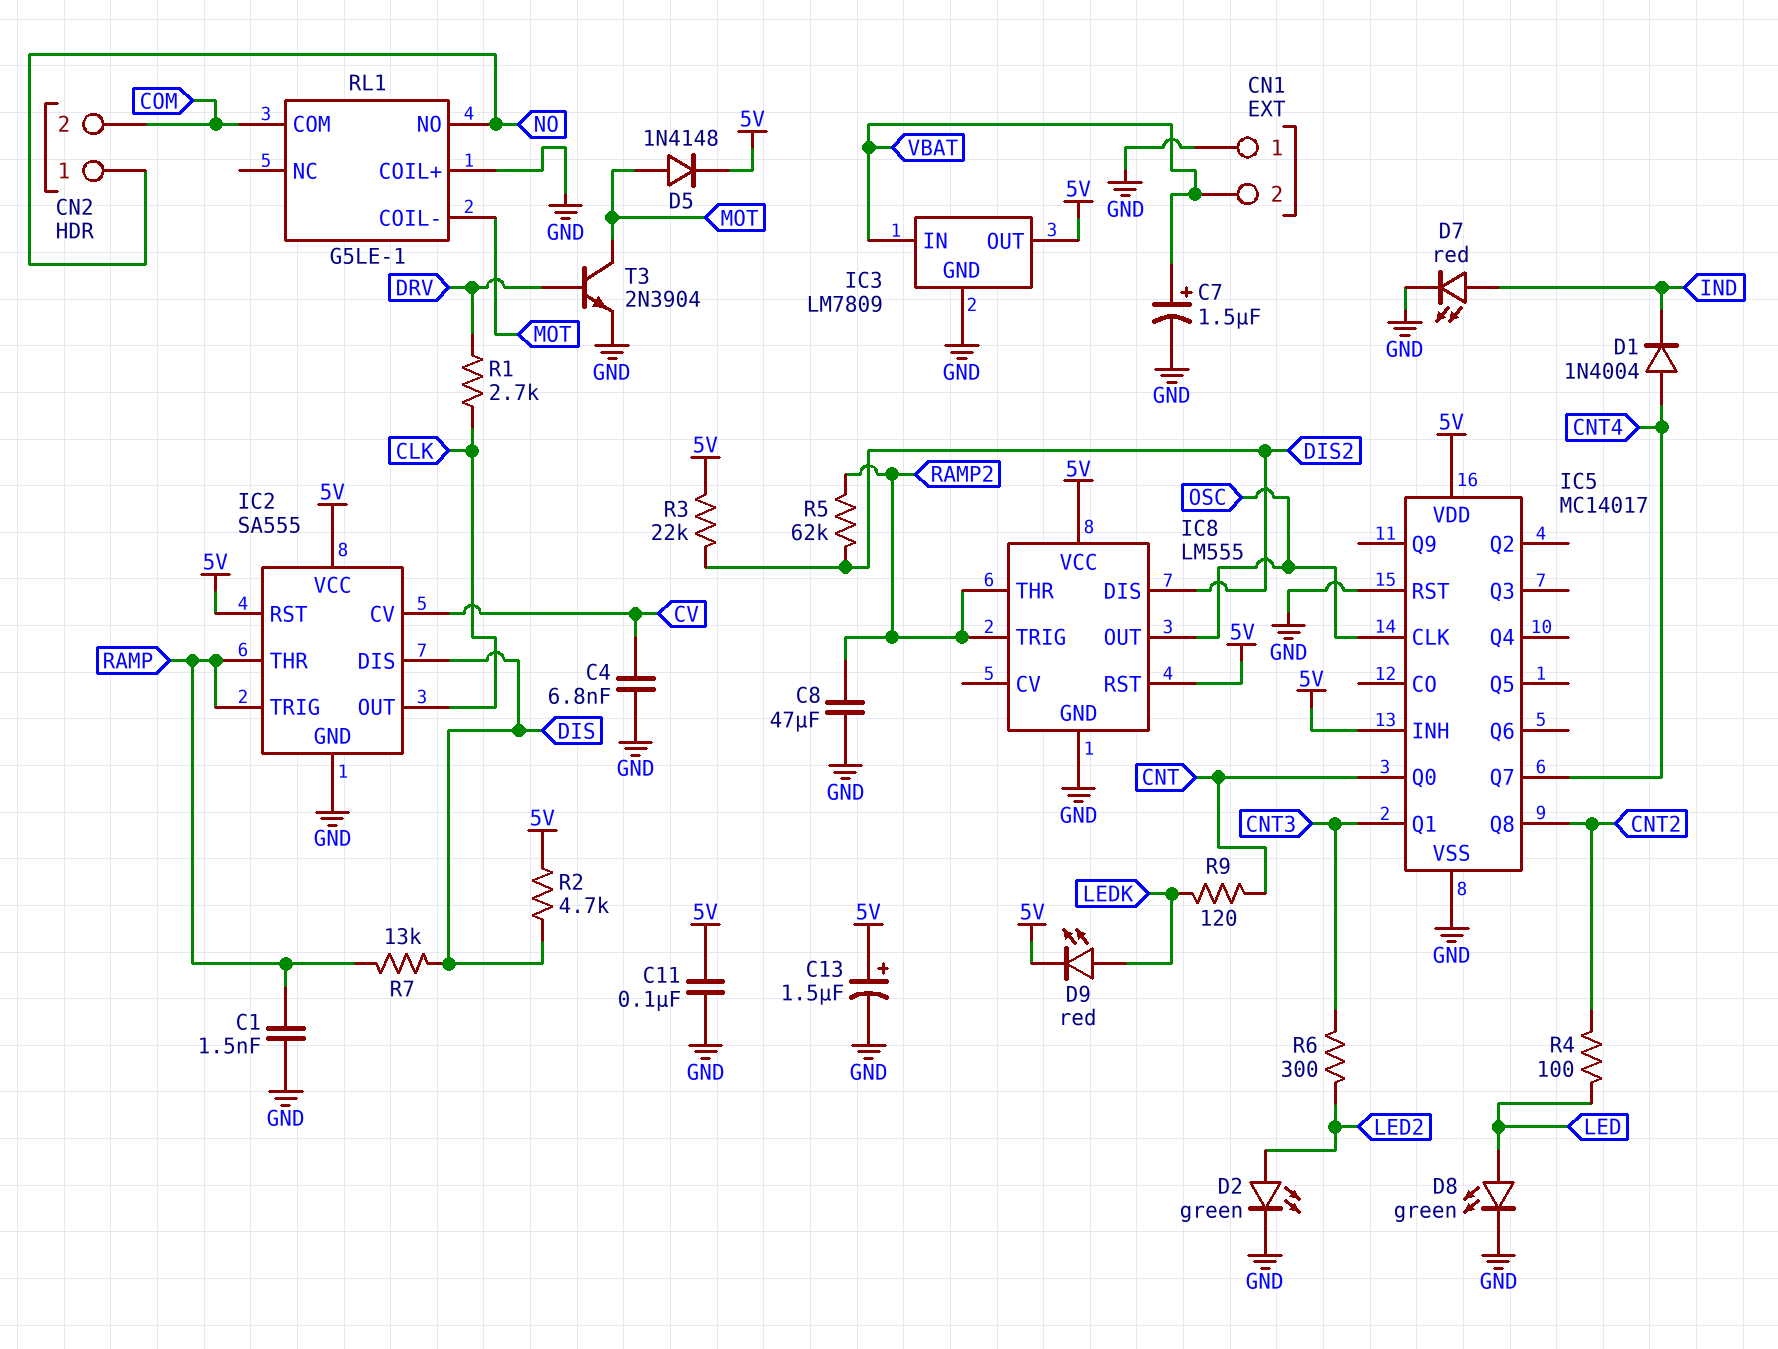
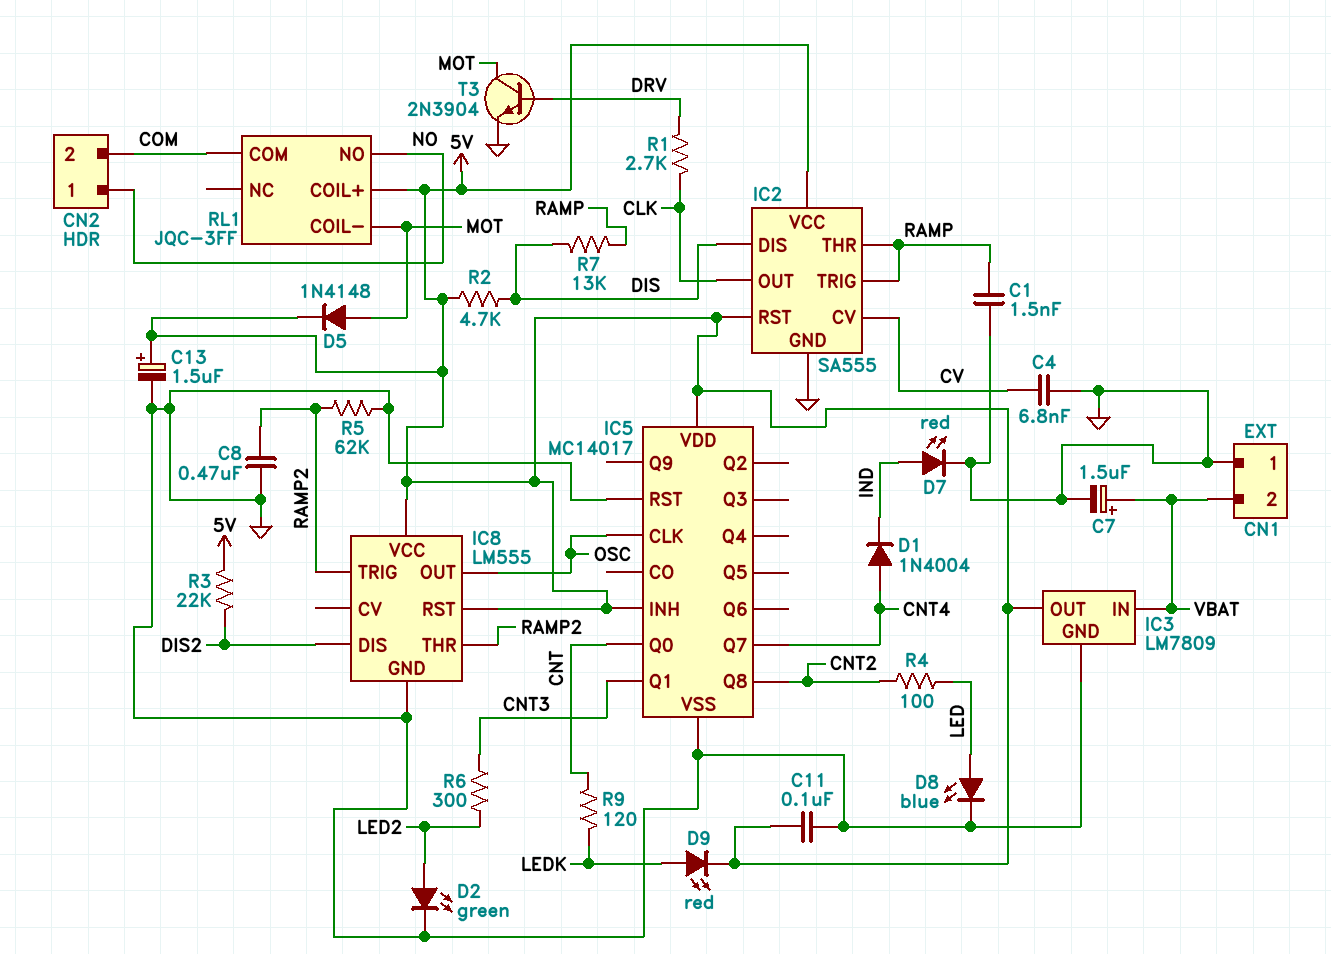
C8: 47uF (GND, RAMP2) -> 470nF (GND, RAMP2)
D8: LED green (A LED, K GND) -> LED blue (A LED, K GND)
R5: 62k (DIS2, RAMP2) -> 62k (GND, RAMP2)
RL1: G5LE-1 -> JQC-3FF
RL1 pin COIL+: GND -> 5V

